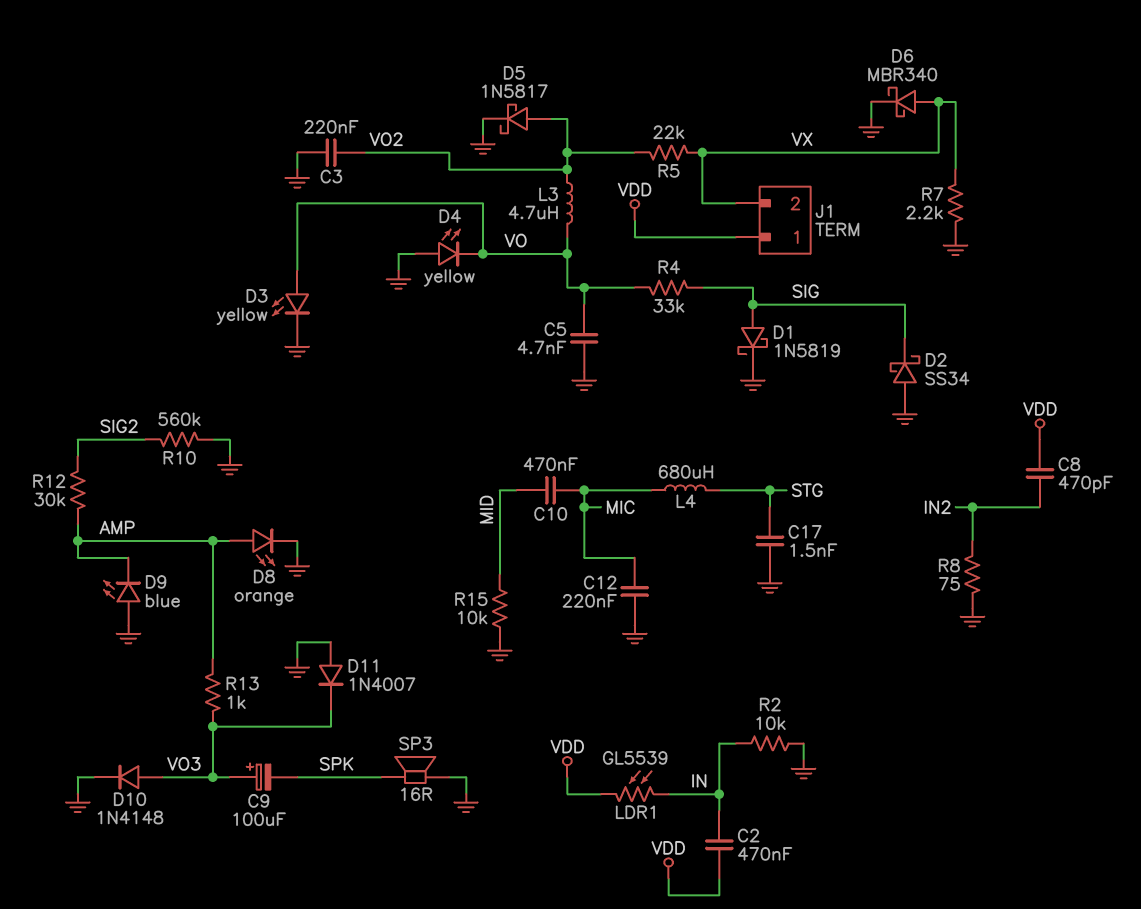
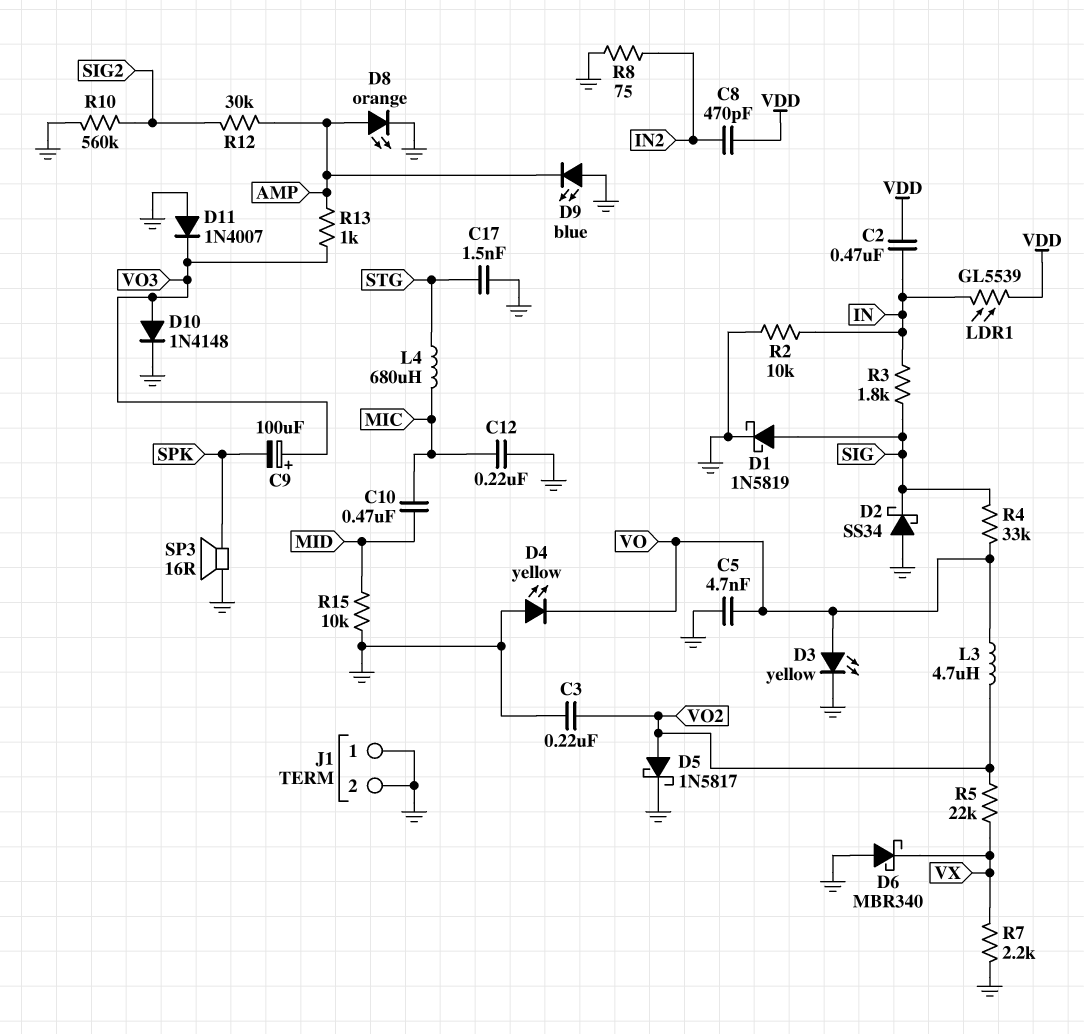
D6: schottky MBR340 (A VX, K GND) -> schottky MBR340 (A GND, K VX)
J1 pin 1: VDD -> GND
J1 pin 2: VX -> GND
R3: none -> 1.8k (IN, SIG)

